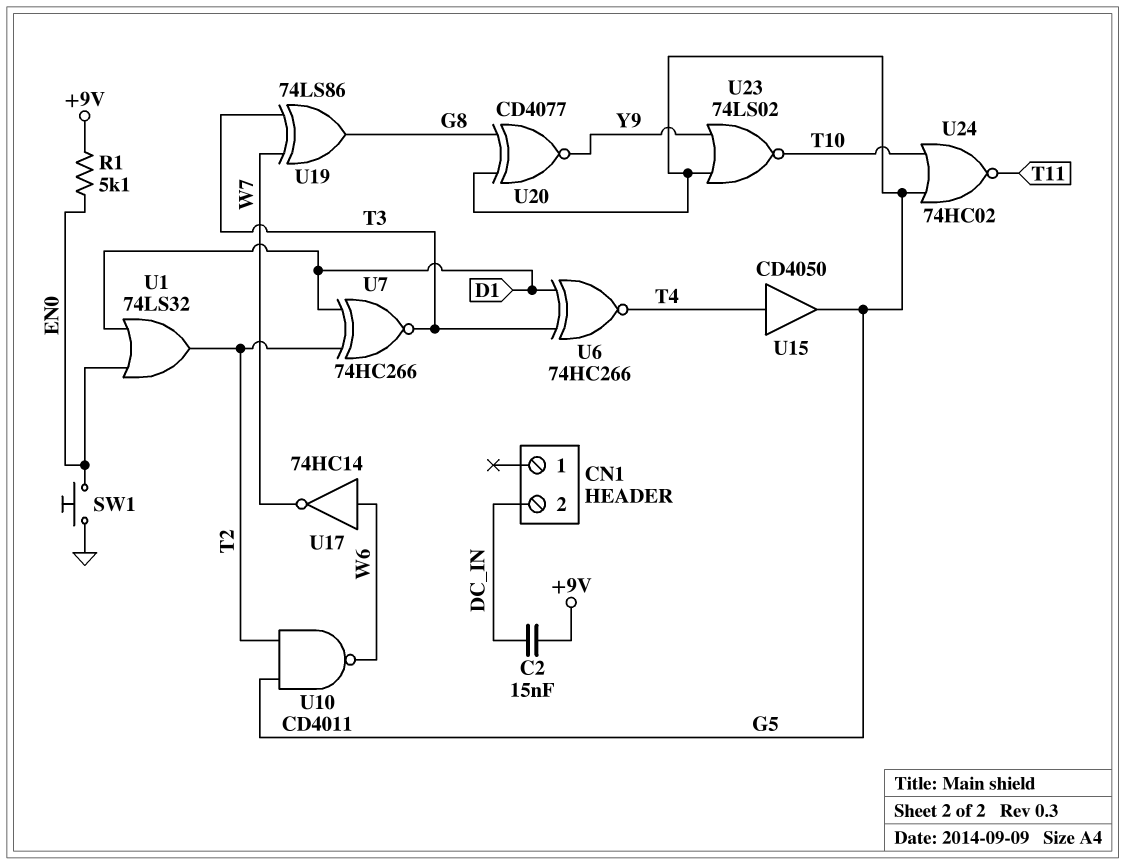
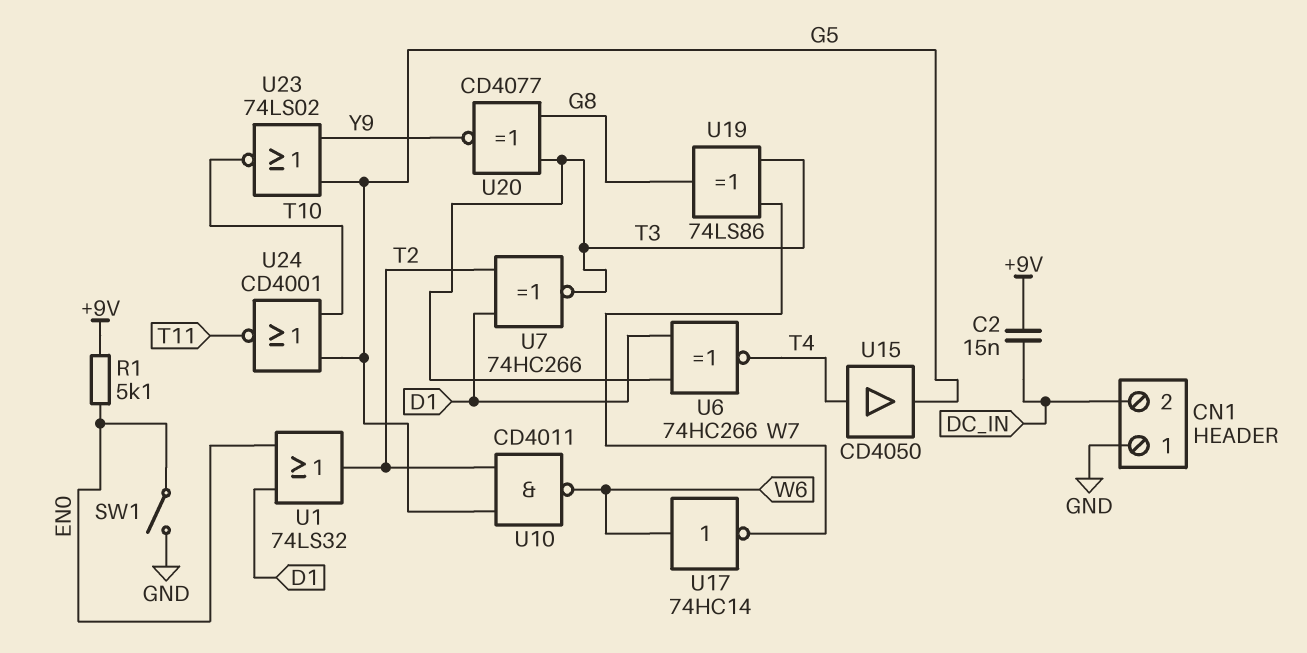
CN1 pin 1: none -> GND
SW1: button (EN0, GND) -> switch (EN0, GND)
U20: XNOR CD4077 (in G5, in G8, out Y9) -> XNOR CD4077 (in G8, in T3, out Y9)
U24: NOR 74HC02 (in G5, in T10, out T11) -> NOR CD4001 (in G5, in T10, out T11)

